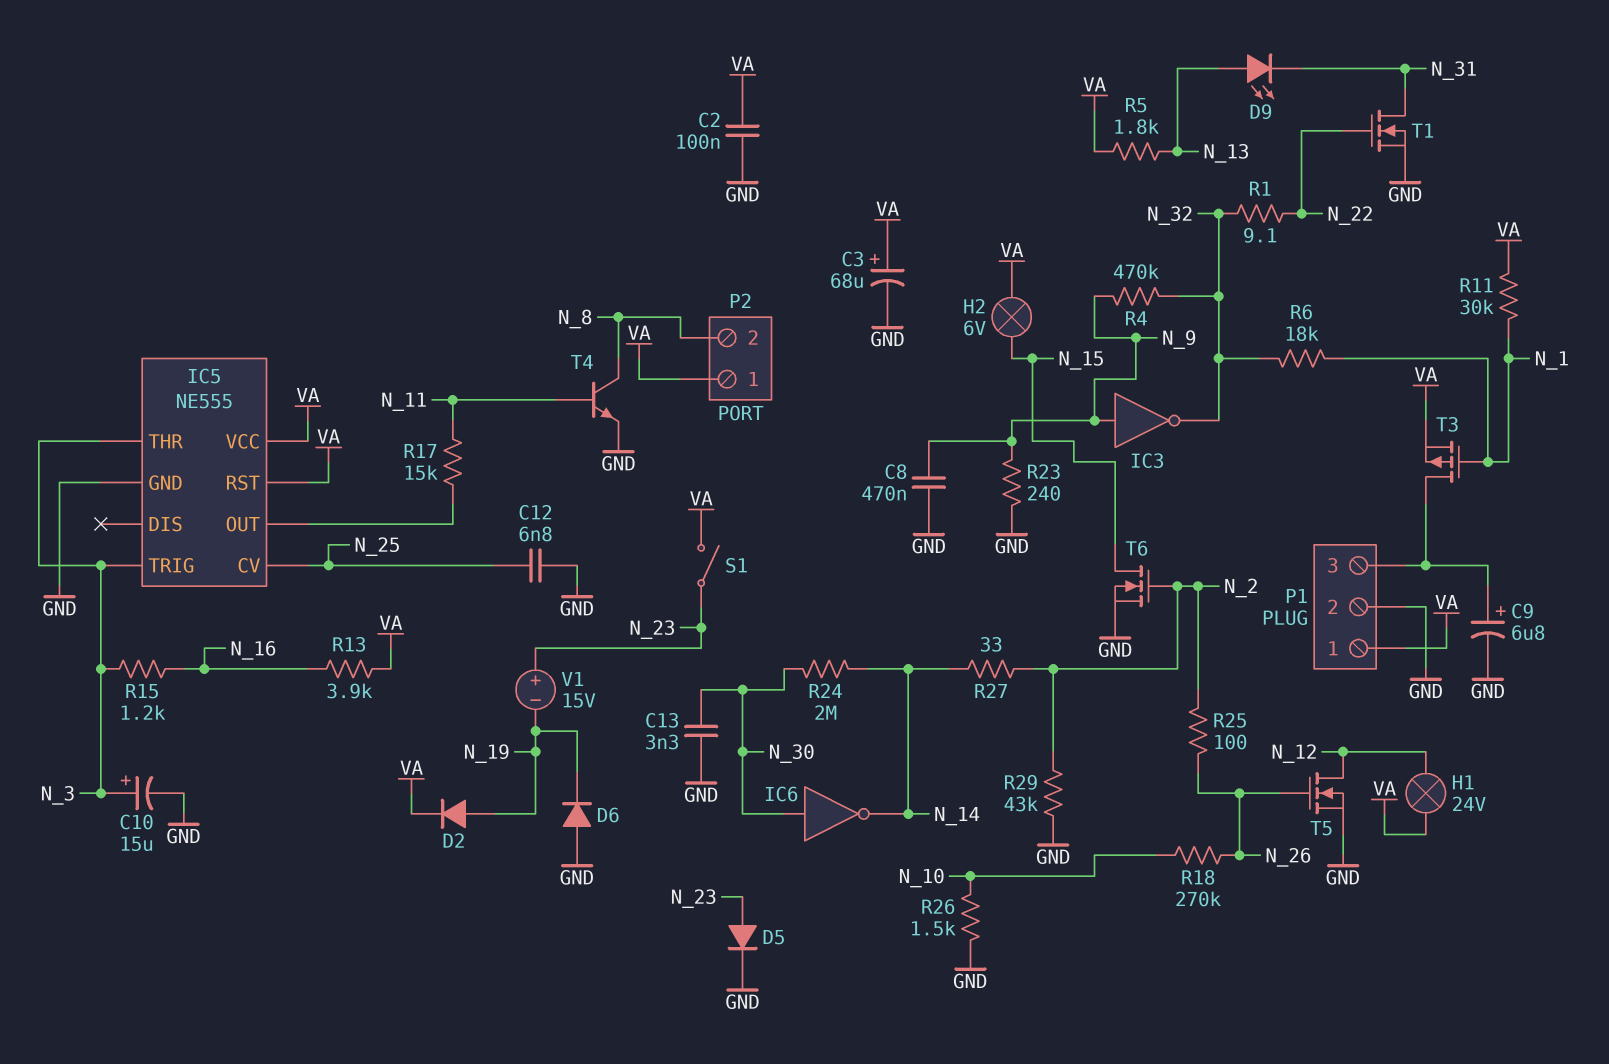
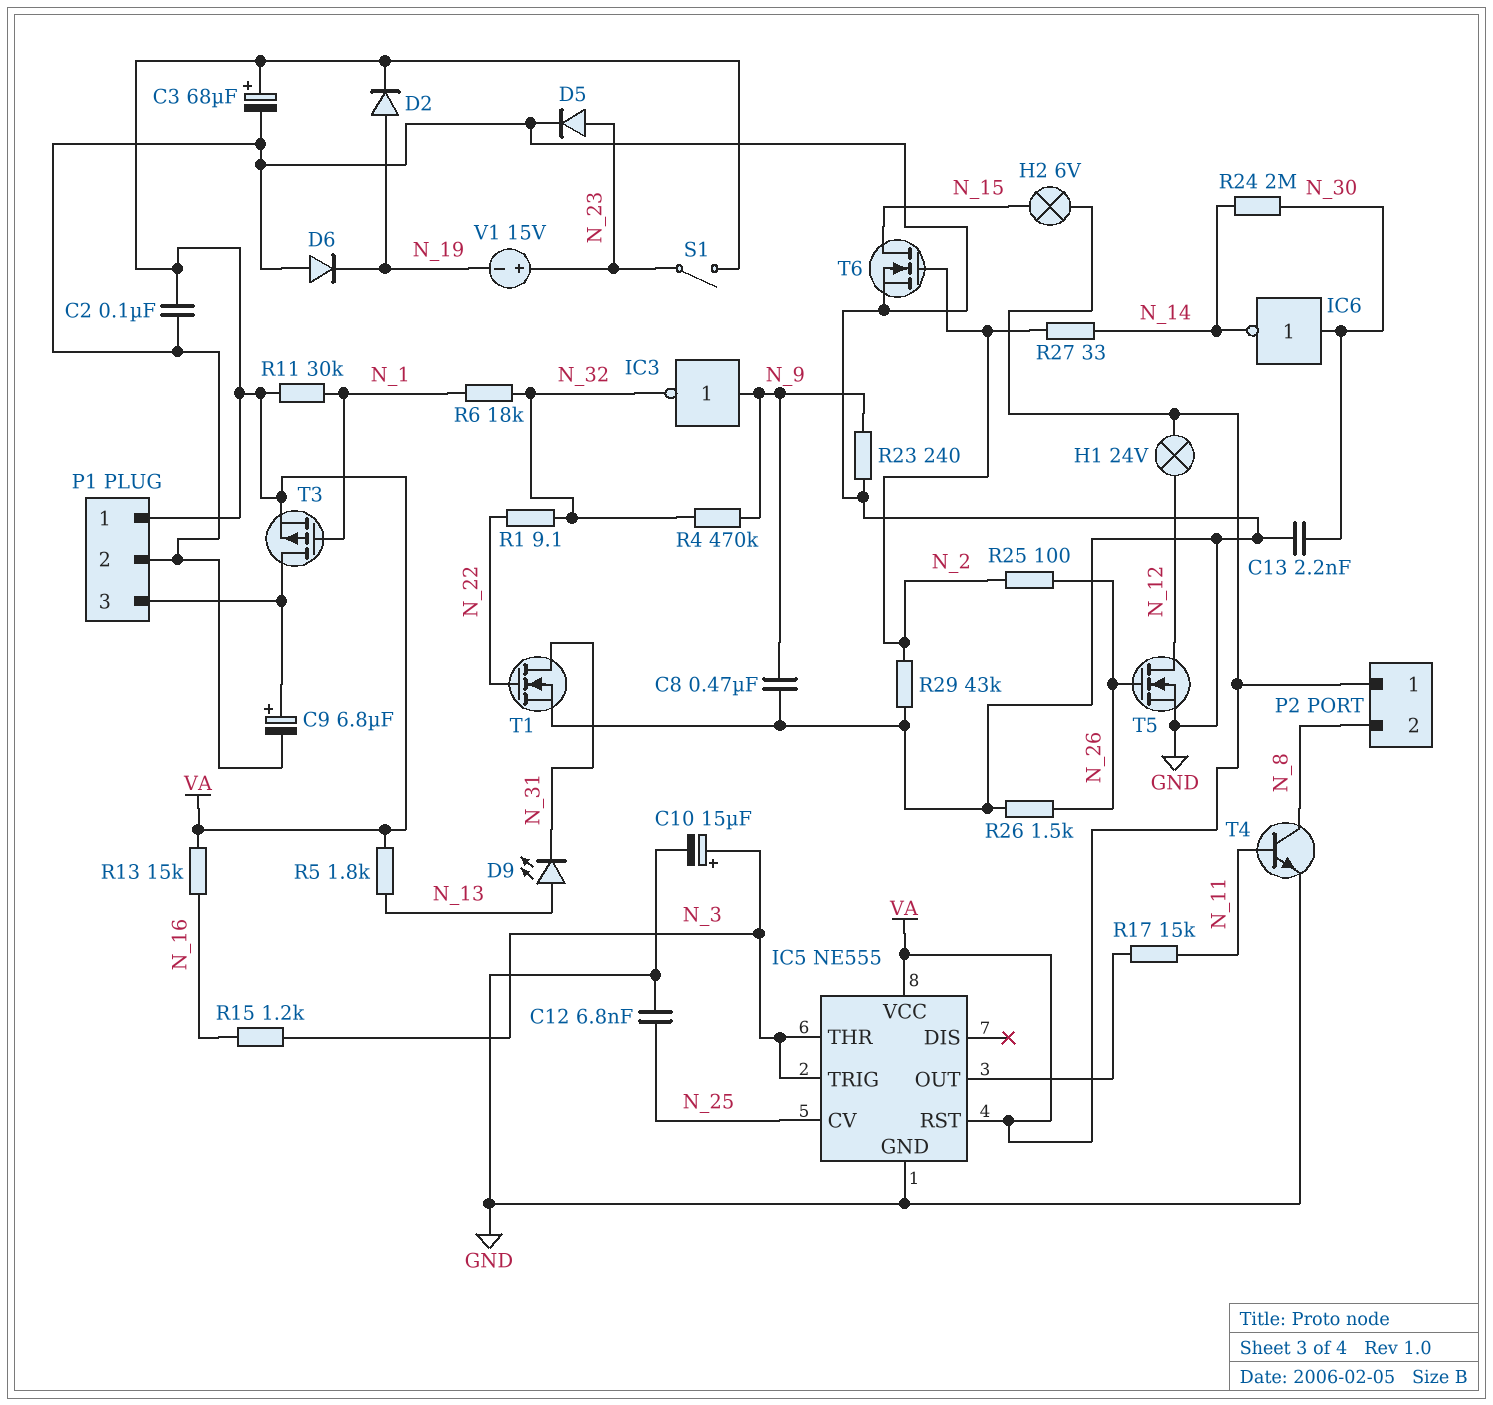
C13: 3.3nF (GND, N_30) -> 2.2nF (GND, N_30)
R13: 3.9k (N_16, VA) -> 15k (N_16, VA)
R18: 270k (N_10, N_26) -> none
R26: 1.5k (GND, N_10) -> 1.5k (GND, N_26)

